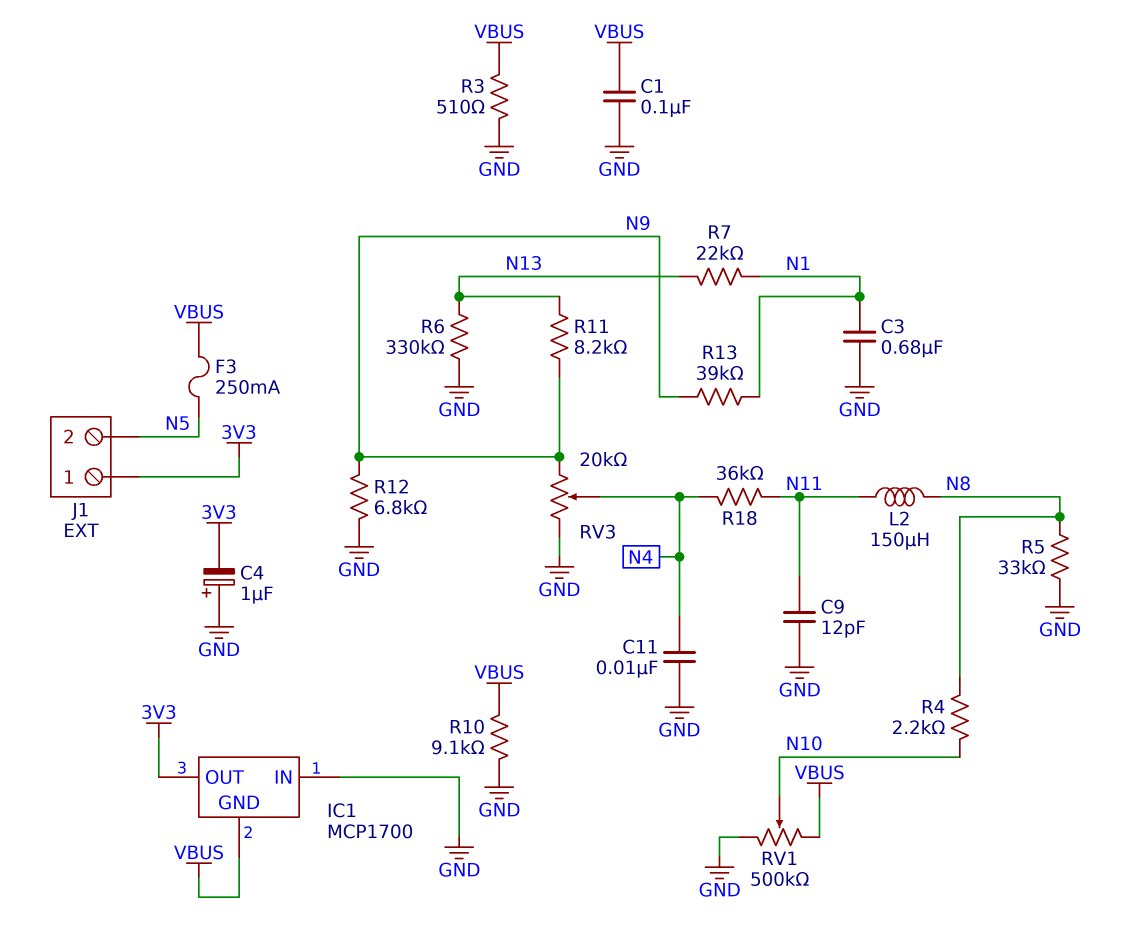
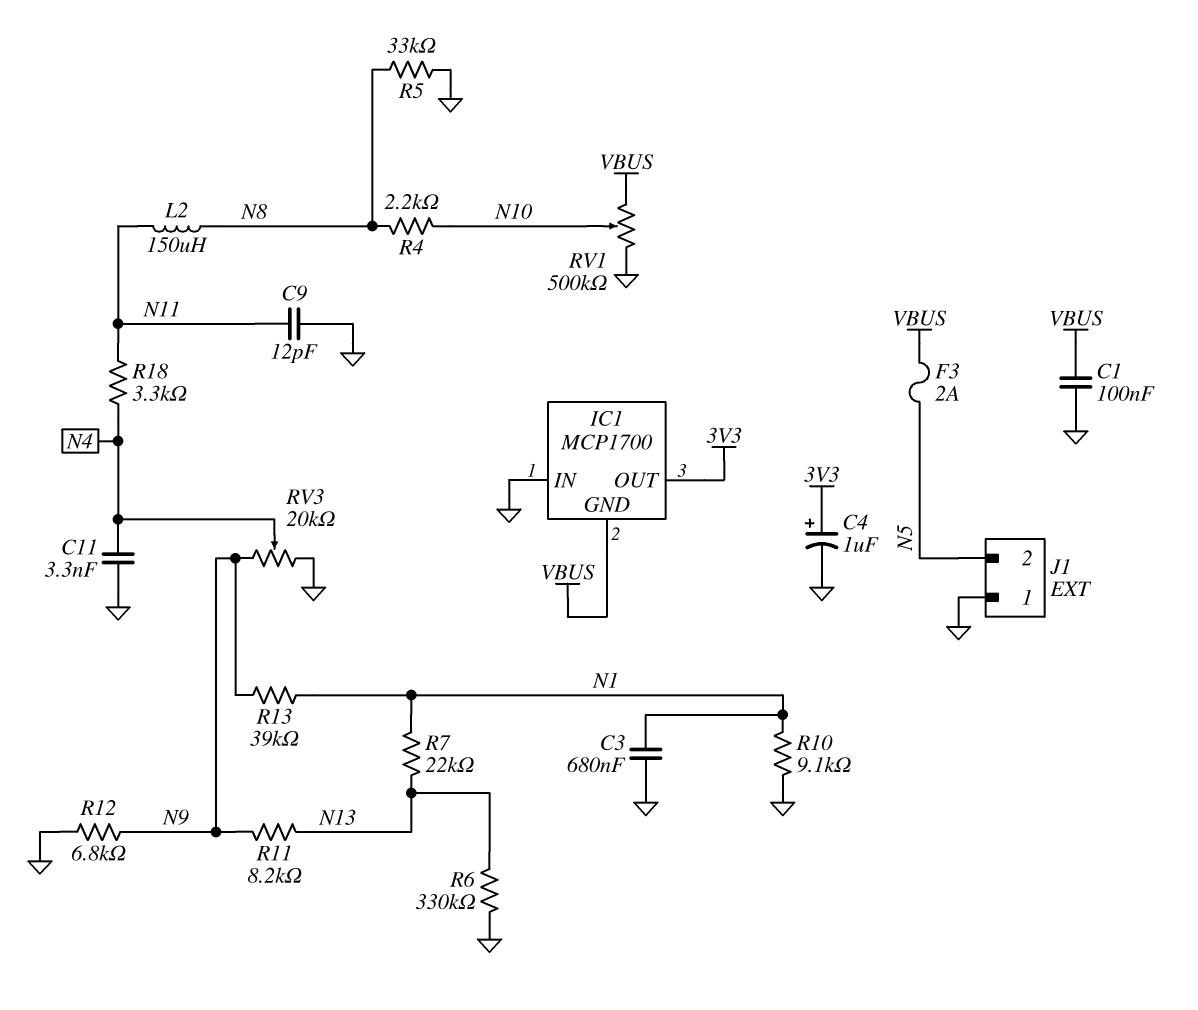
C4: 1uF (plus GND, minus 3V3) -> 1uF (plus 3V3, minus GND)
C11: 10nF (GND, N4) -> 3.3nF (GND, N4)
F3: 250mA (N5, VBUS) -> 2A (N5, VBUS)
J1 pin 1: 3V3 -> GND
R3: 510 (GND, VBUS) -> none
R10: 9.1k (GND, VBUS) -> 9.1k (GND, N1)
R18: 36k (N4, N11) -> 3.3k (N4, N11)

